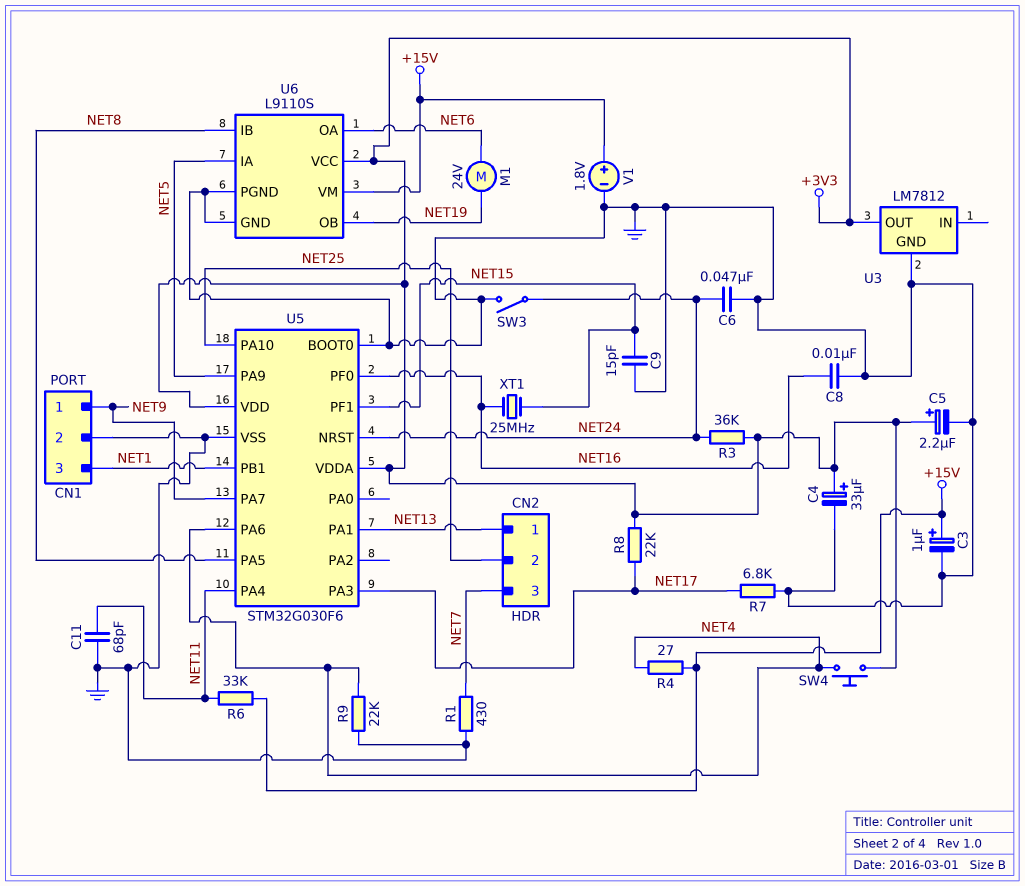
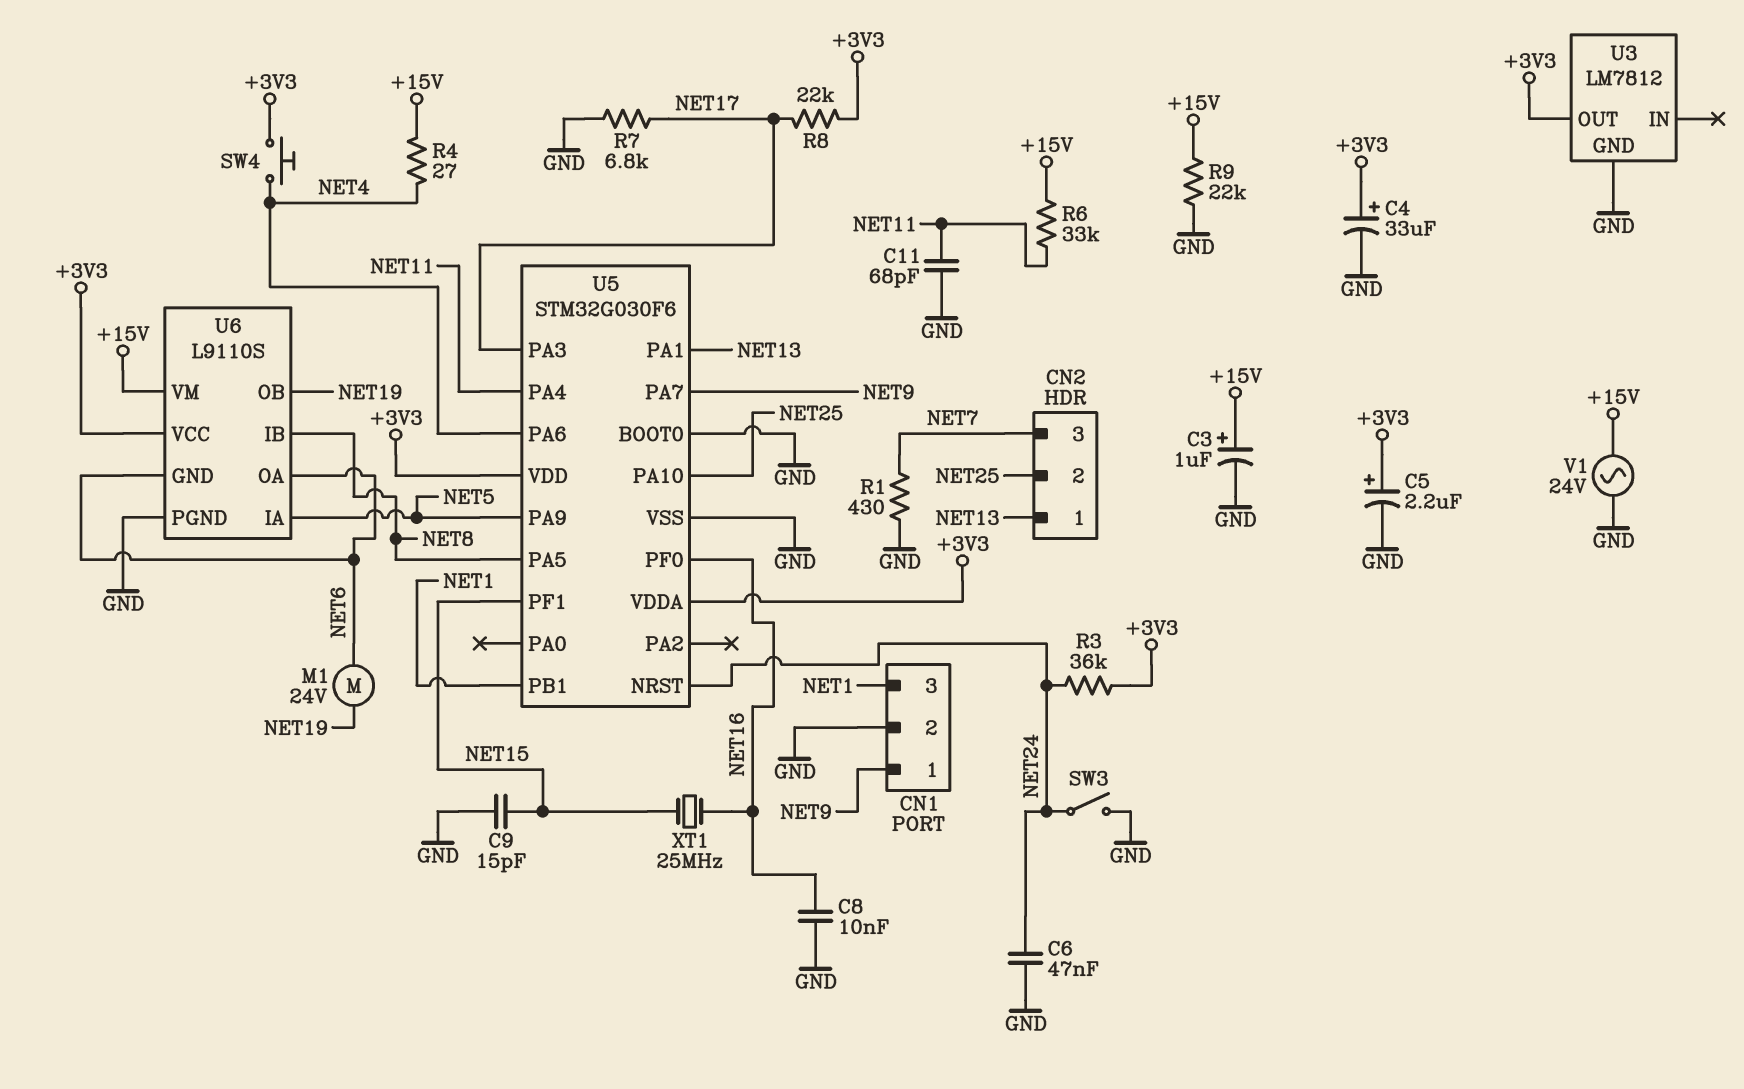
R9: 22k (GND, NET4) -> 22k (+15V, GND)
U6 pin GND: GND -> NET6
V1: 1.8V (plus +15V, minus GND) -> AC 24V (+15V, GND)

